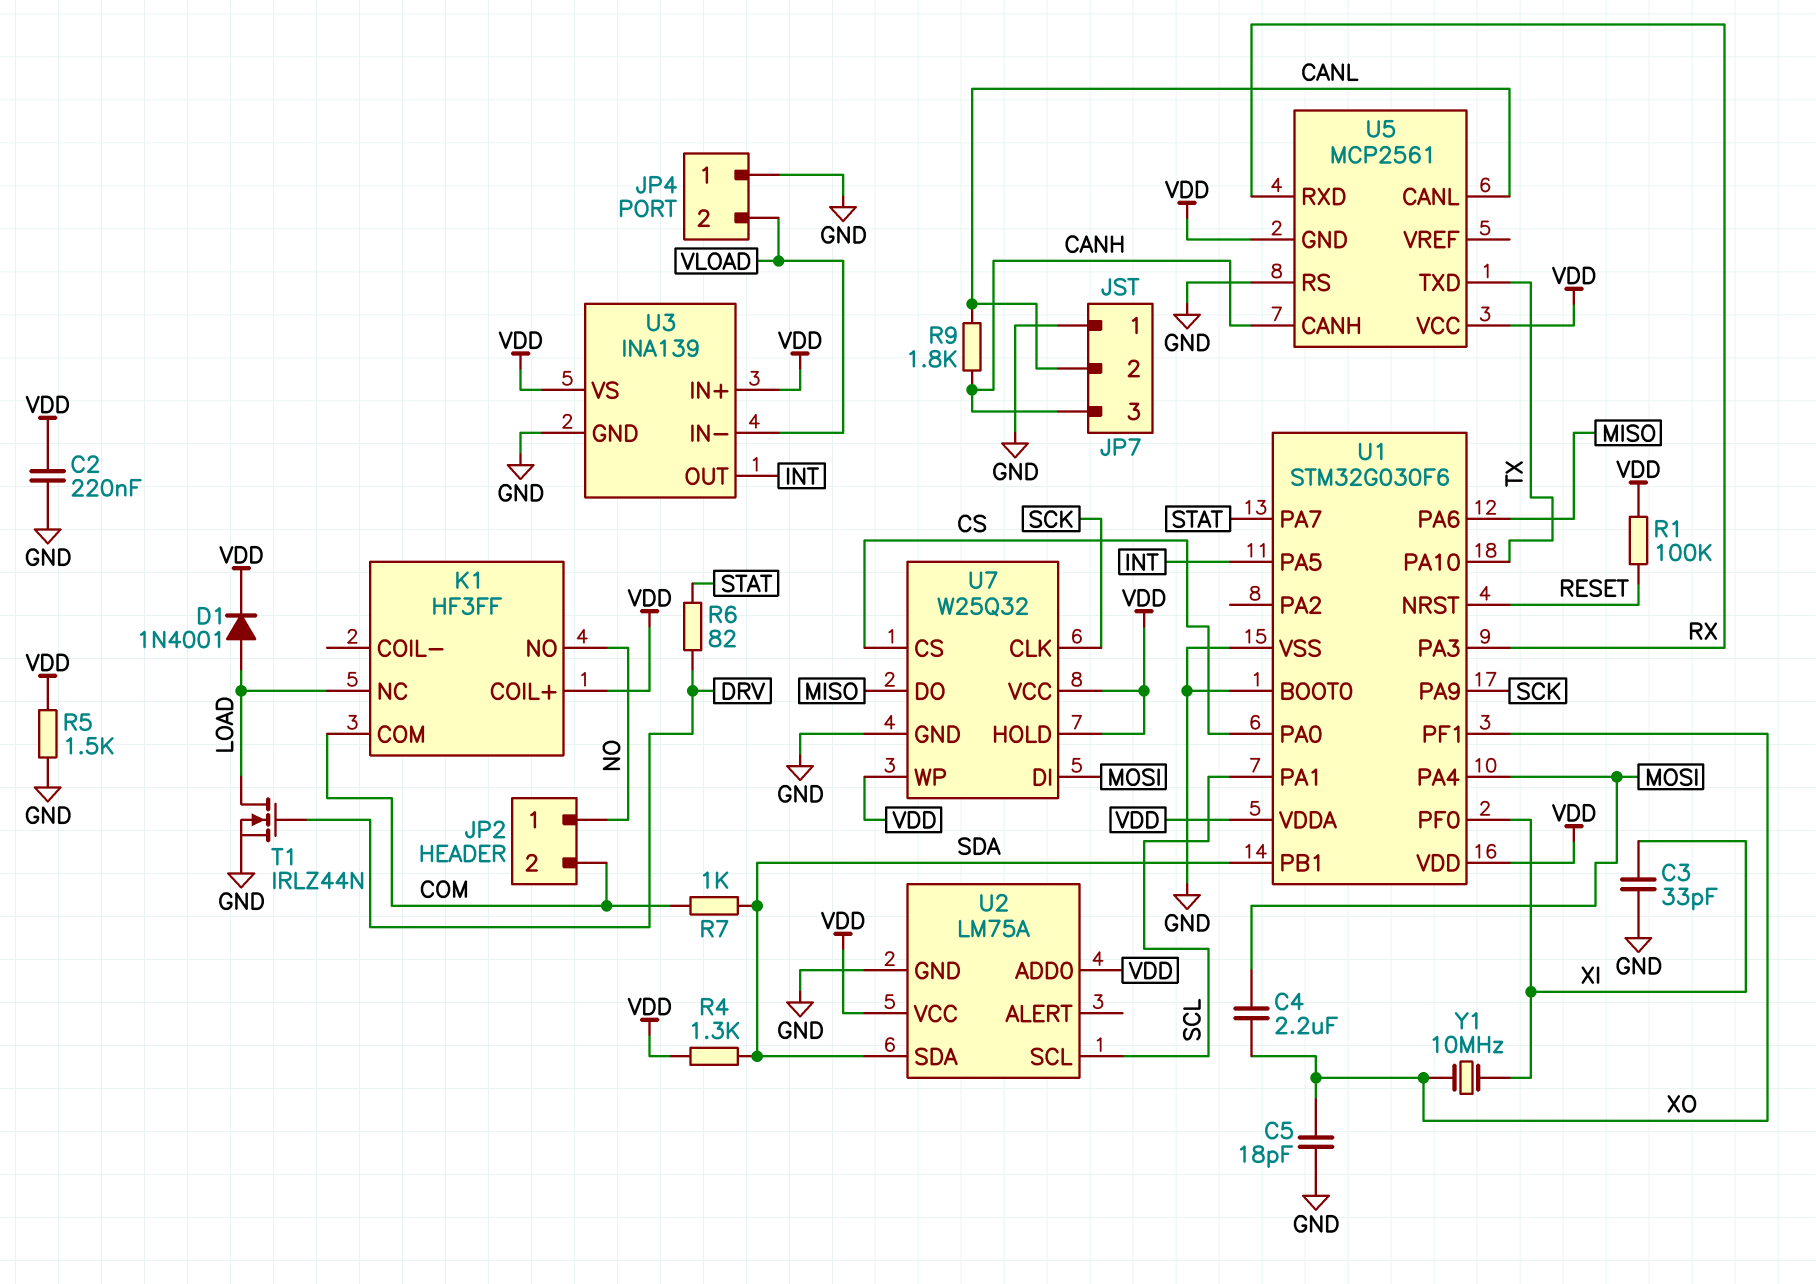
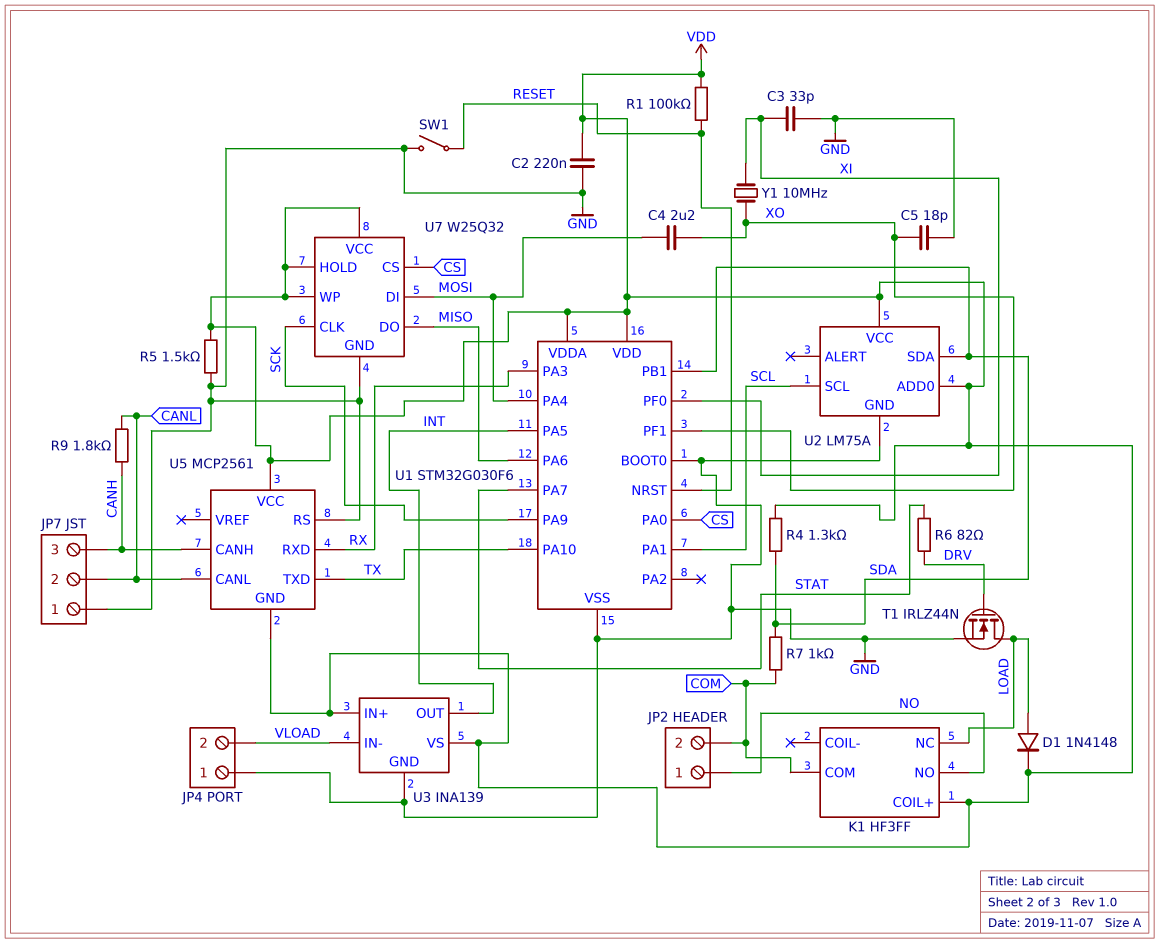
D1: diode 1N4001 (A LOAD, K VDD) -> diode 1N4148 (A LOAD, K VDD)
SW1: none -> switch (GND, RESET)

